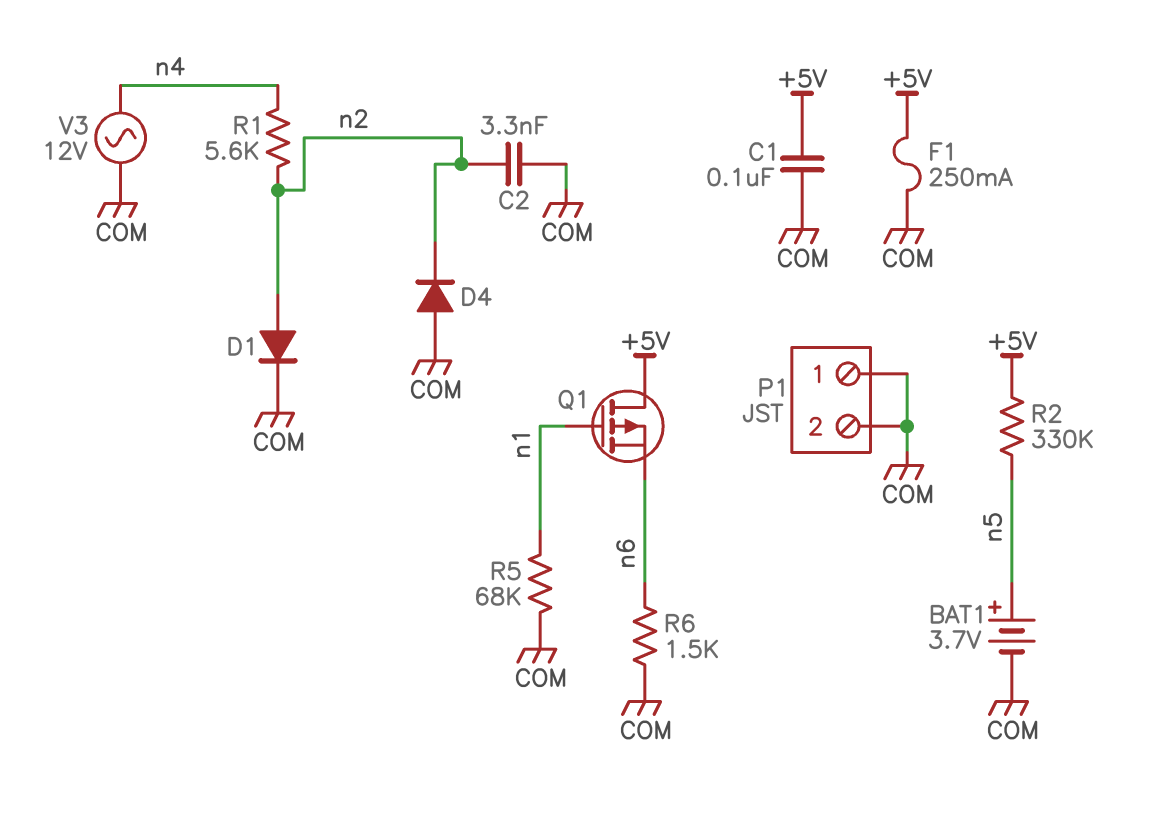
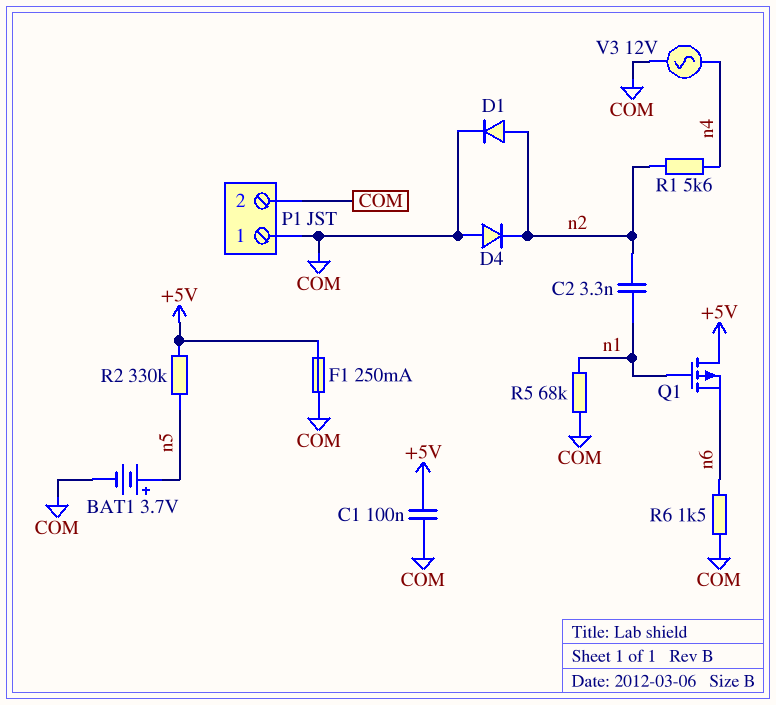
C2: 3.3nF (COM, n2) -> 3.3nF (n1, n2)

